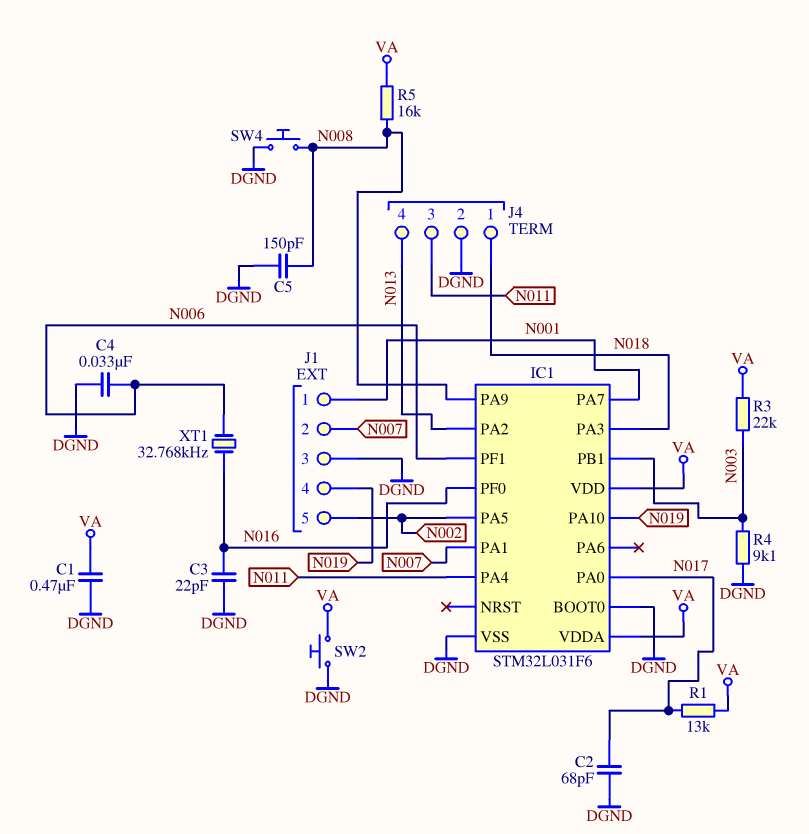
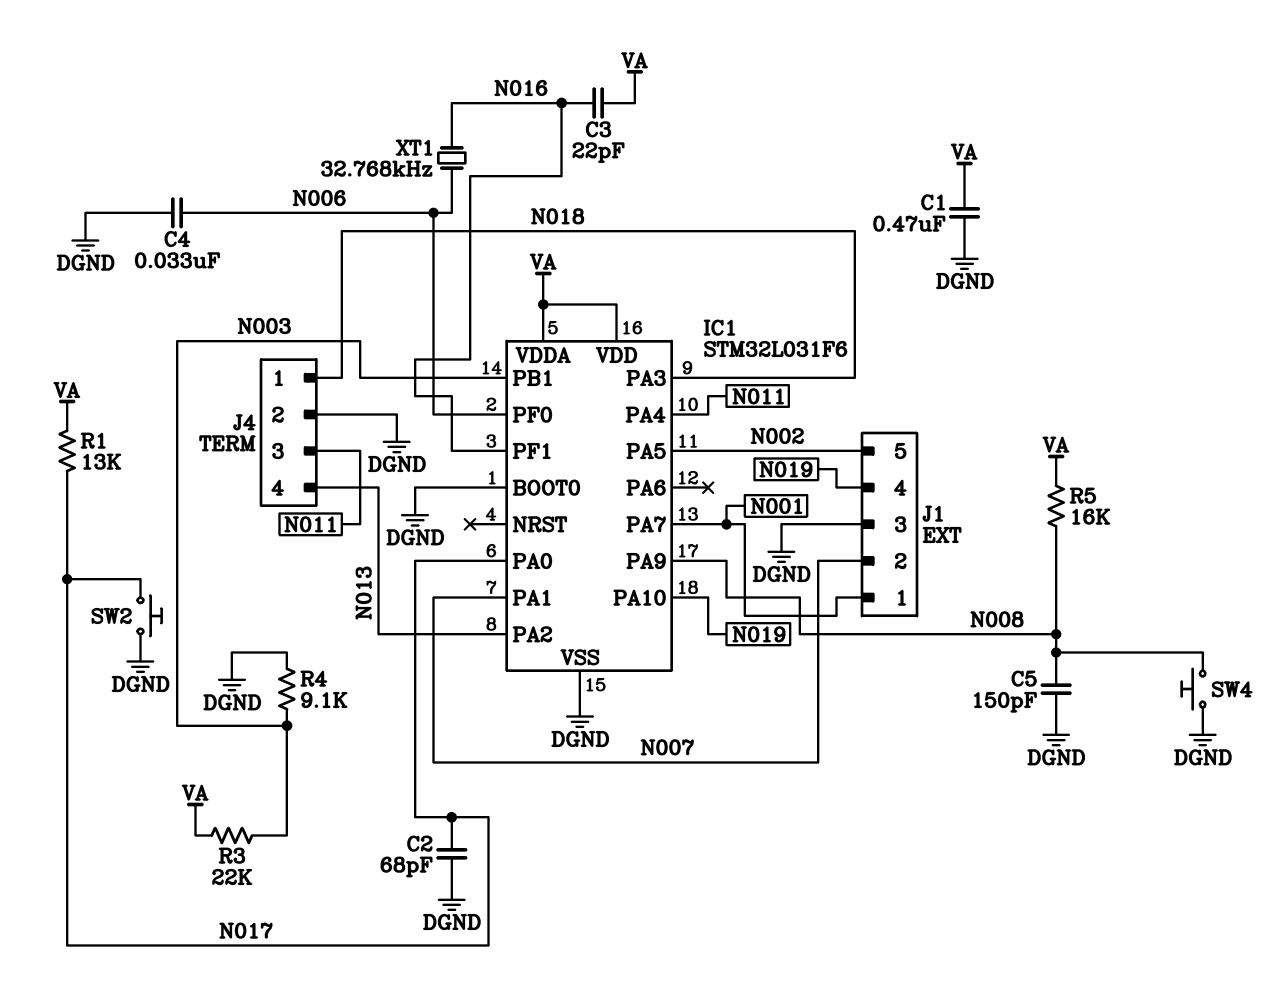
C3: 22pF (DGND, N016) -> 22pF (N016, VA)
IC1 pin PF0: N016 -> N006
IC1 pin PF1: N006 -> N016
SW2: button (DGND, VA) -> button (DGND, N017)

